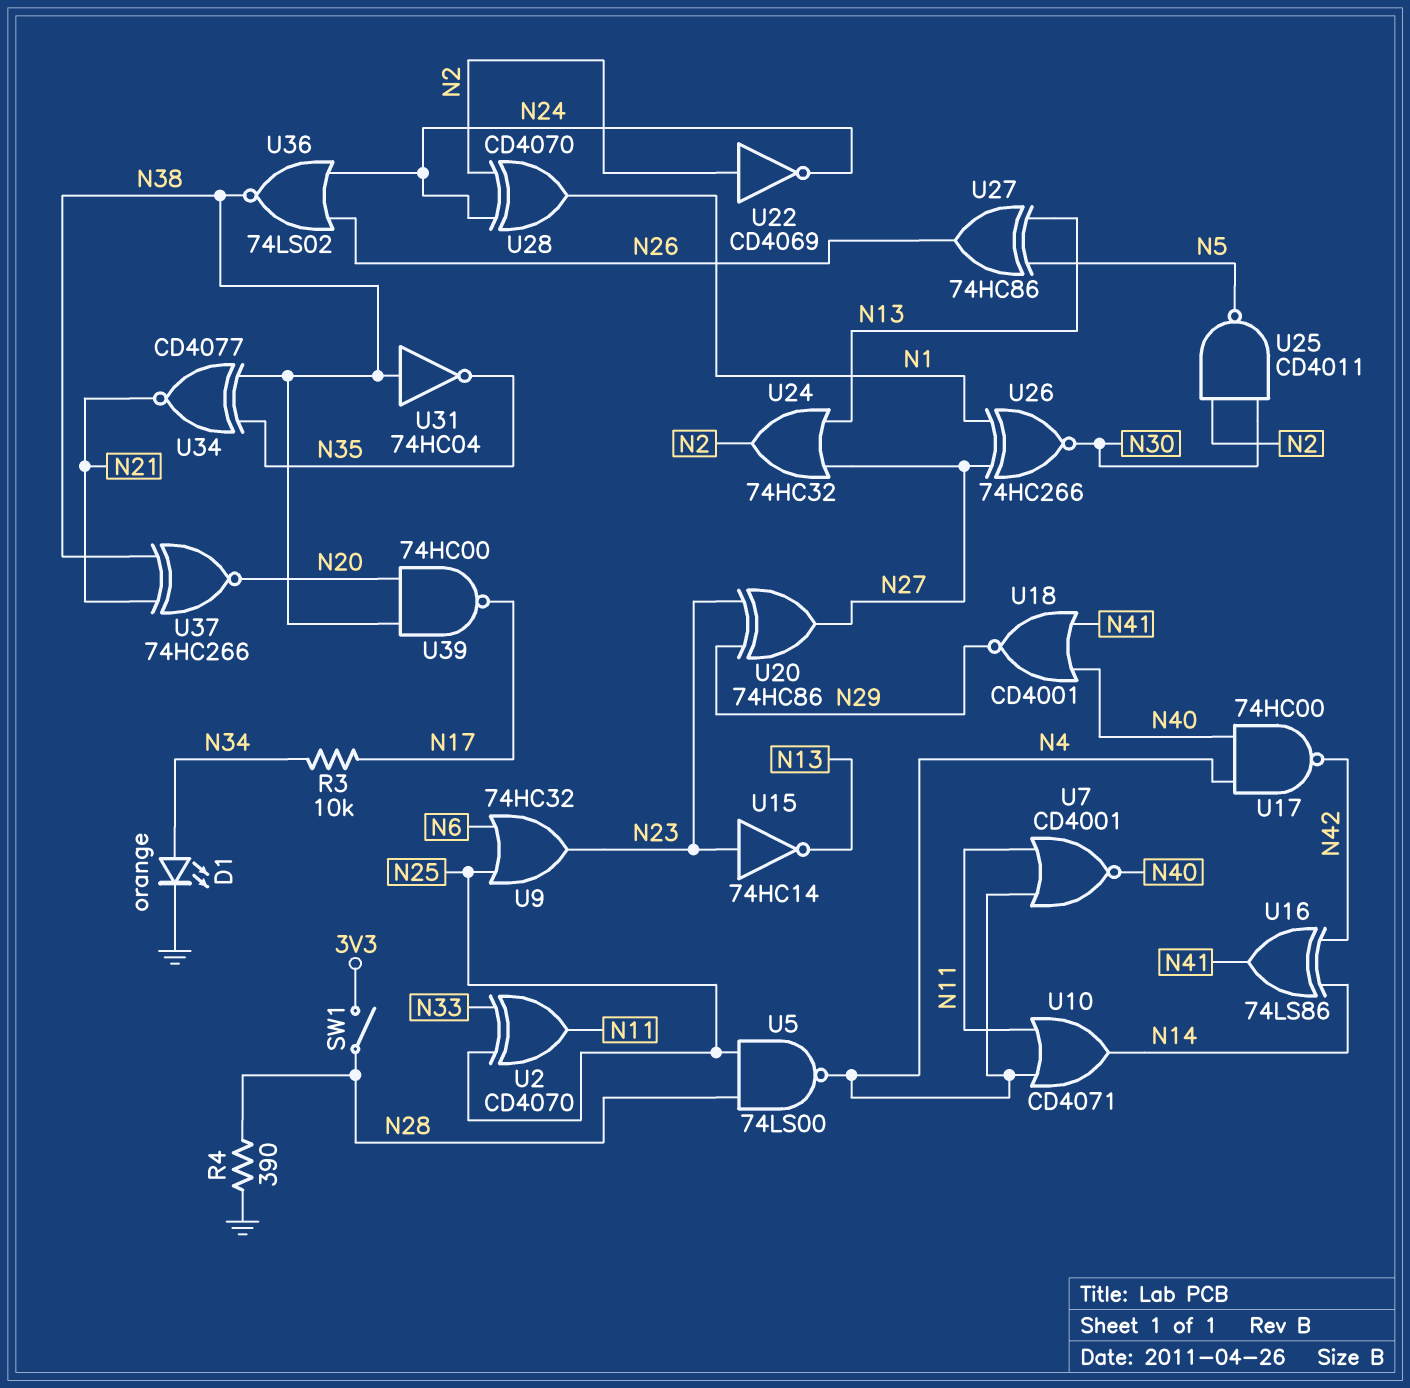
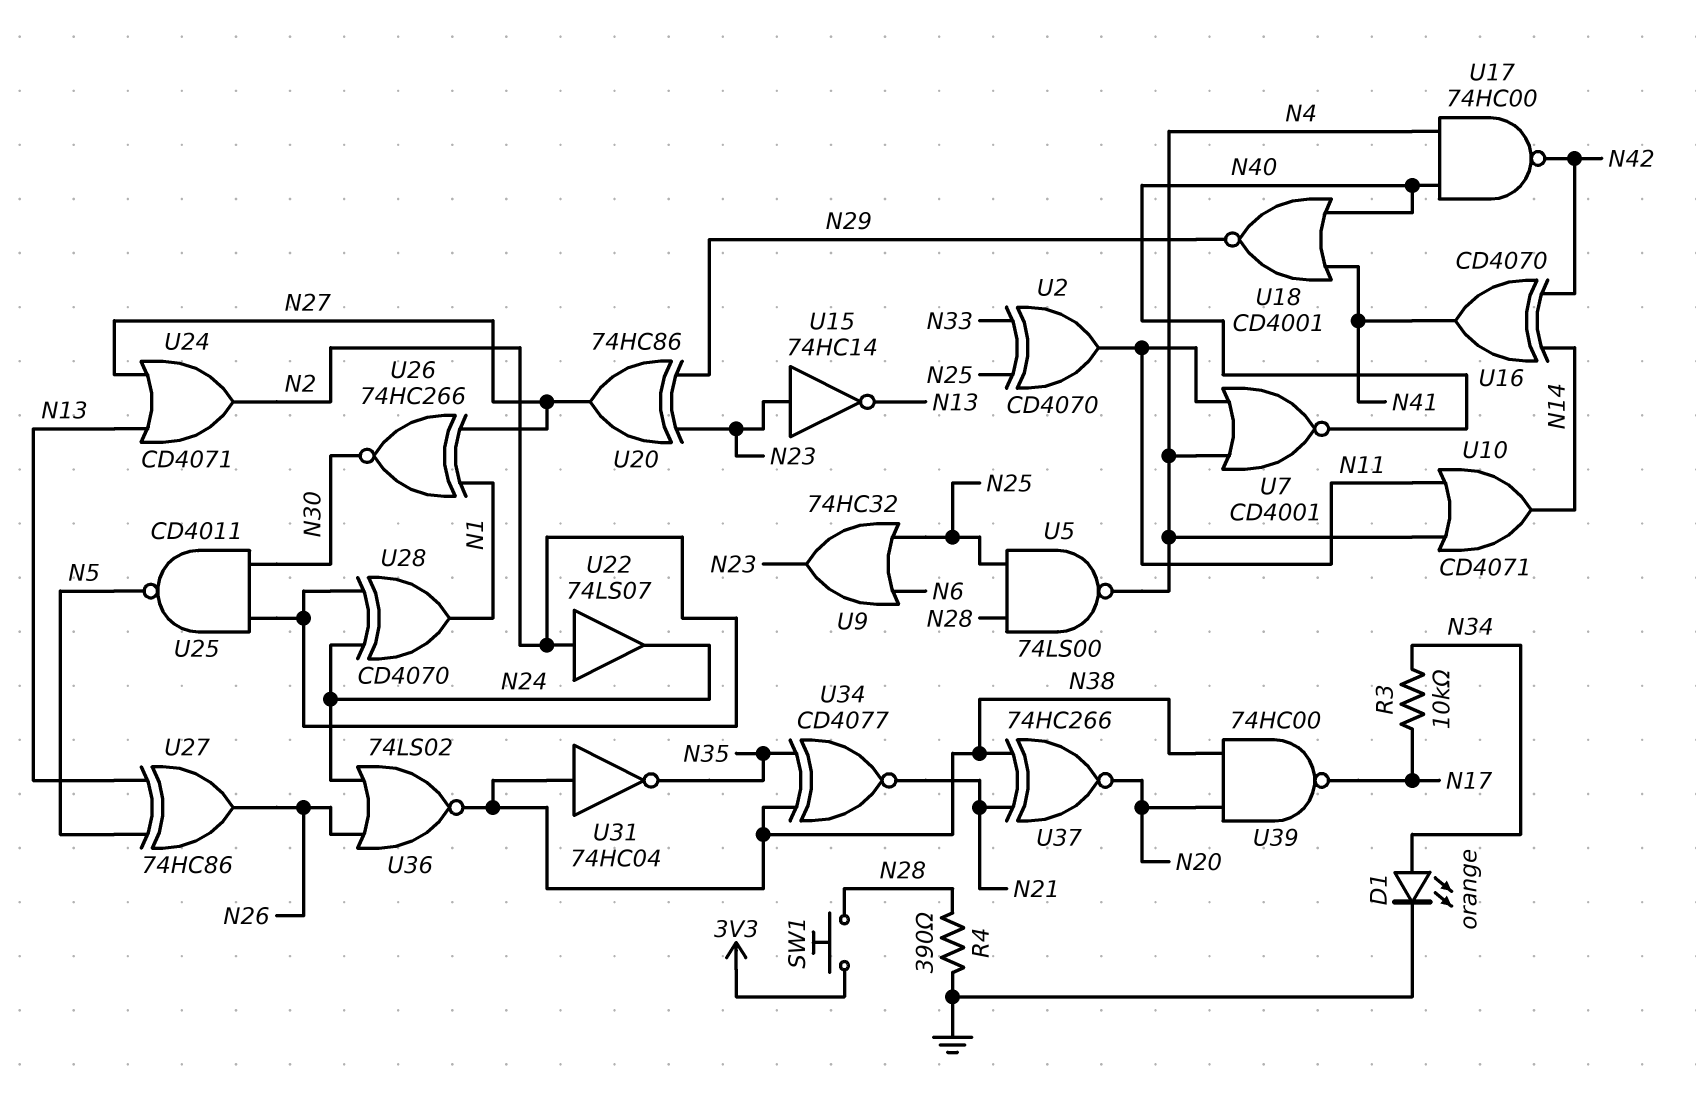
SW1: switch (3V3, N28) -> button (3V3, N28)
U16: XOR 74LS86 (in N14, in N42, out N41) -> XOR CD4070 (in N14, in N42, out N41)
U22: NOT CD4069 (in N2, out N24) -> buffer 74LS07 (in N2, out N24)
U24: OR 74HC32 (in N13, in N27, out N2) -> OR CD4071 (in N13, in N27, out N2)

